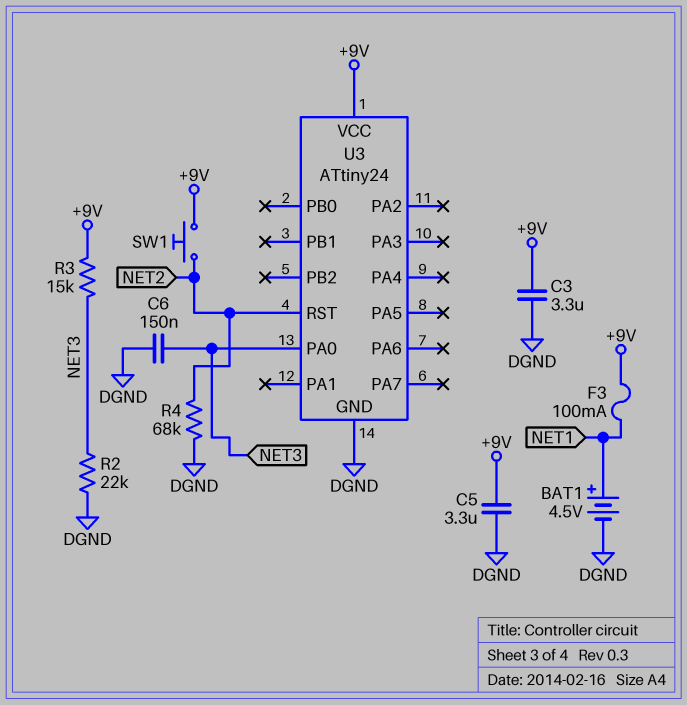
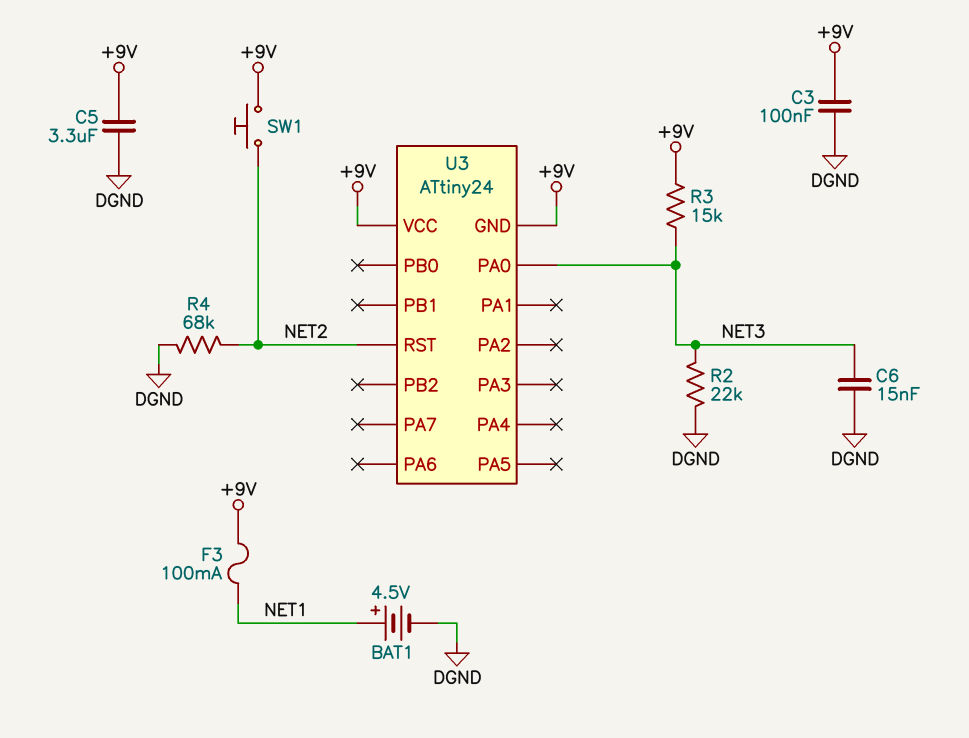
C3: 3.3uF (+9V, DGND) -> 100nF (+9V, DGND)
C6: 150nF (DGND, NET3) -> 15nF (DGND, NET3)
U3 pin GND: DGND -> +9V

